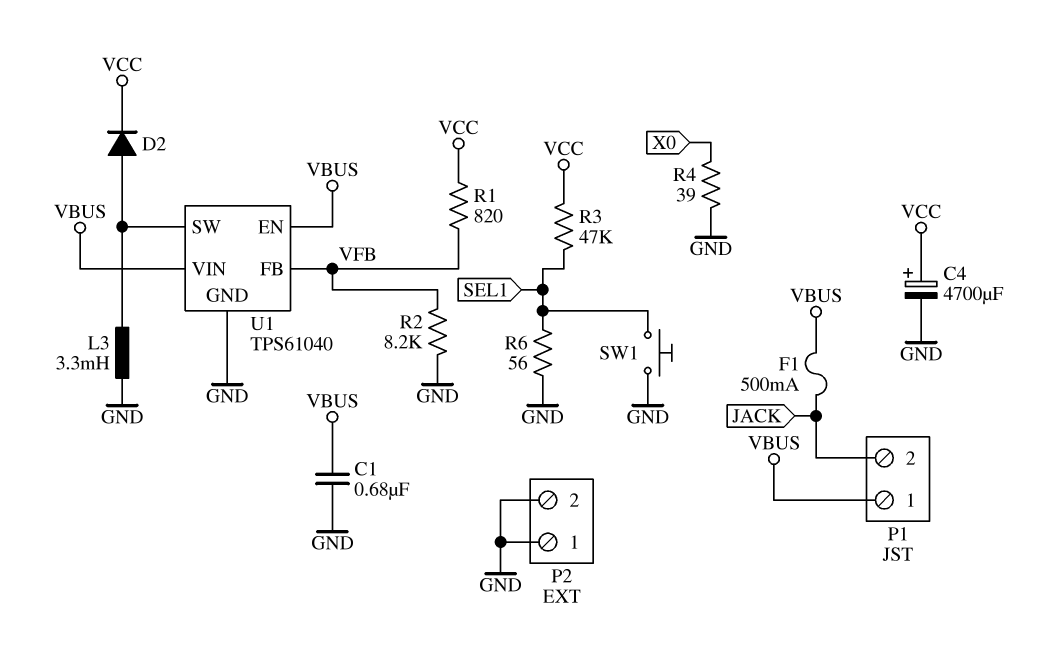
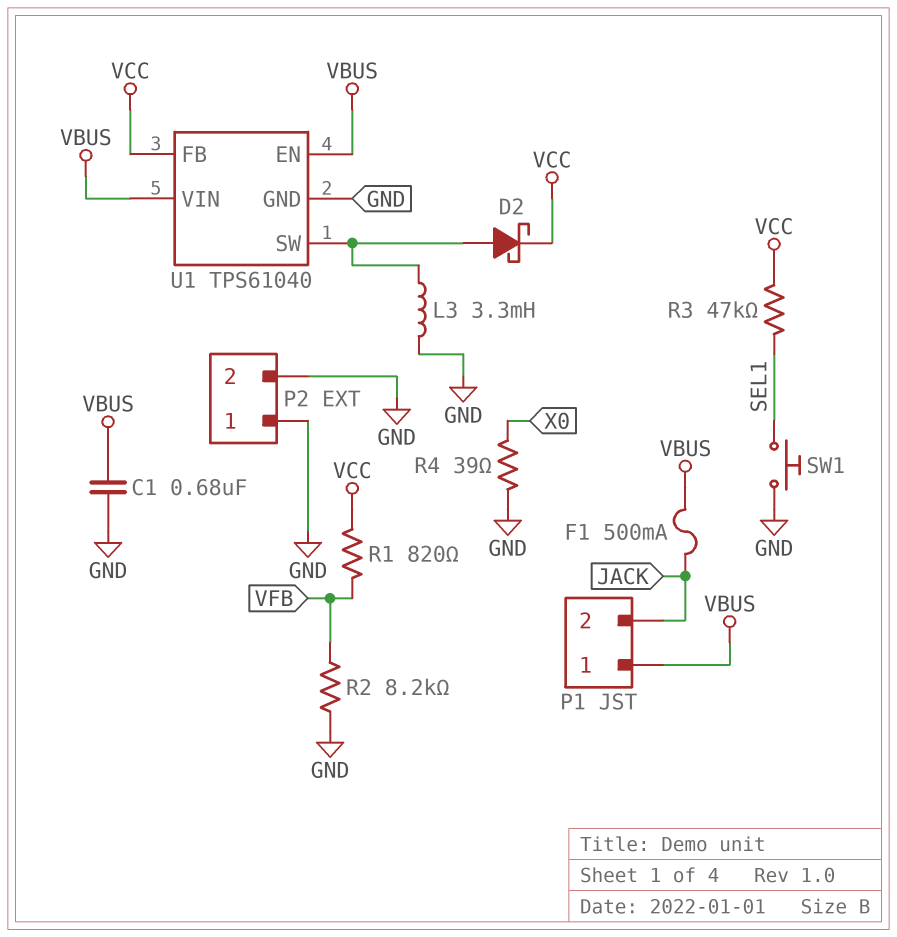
C4: 4700uF (plus VCC, minus GND) -> none
D2: diode (A U1/SW, K VCC) -> schottky (A U1/SW, K VCC)
R6: 56 (GND, SEL1) -> none
U1 pin FB: VFB -> VCC

